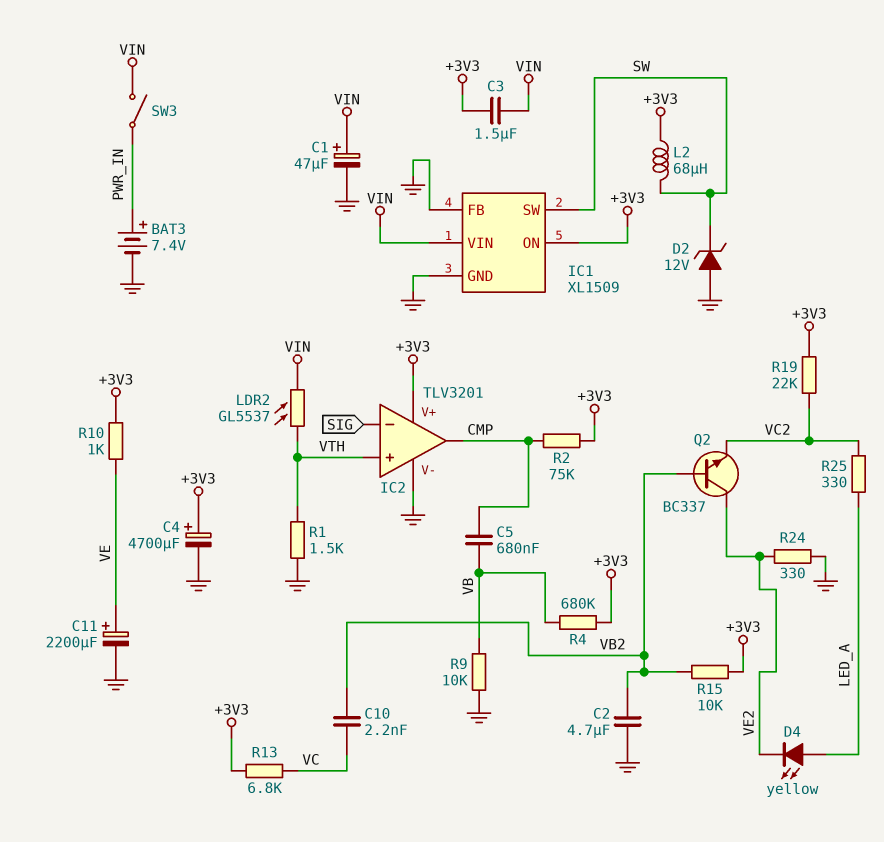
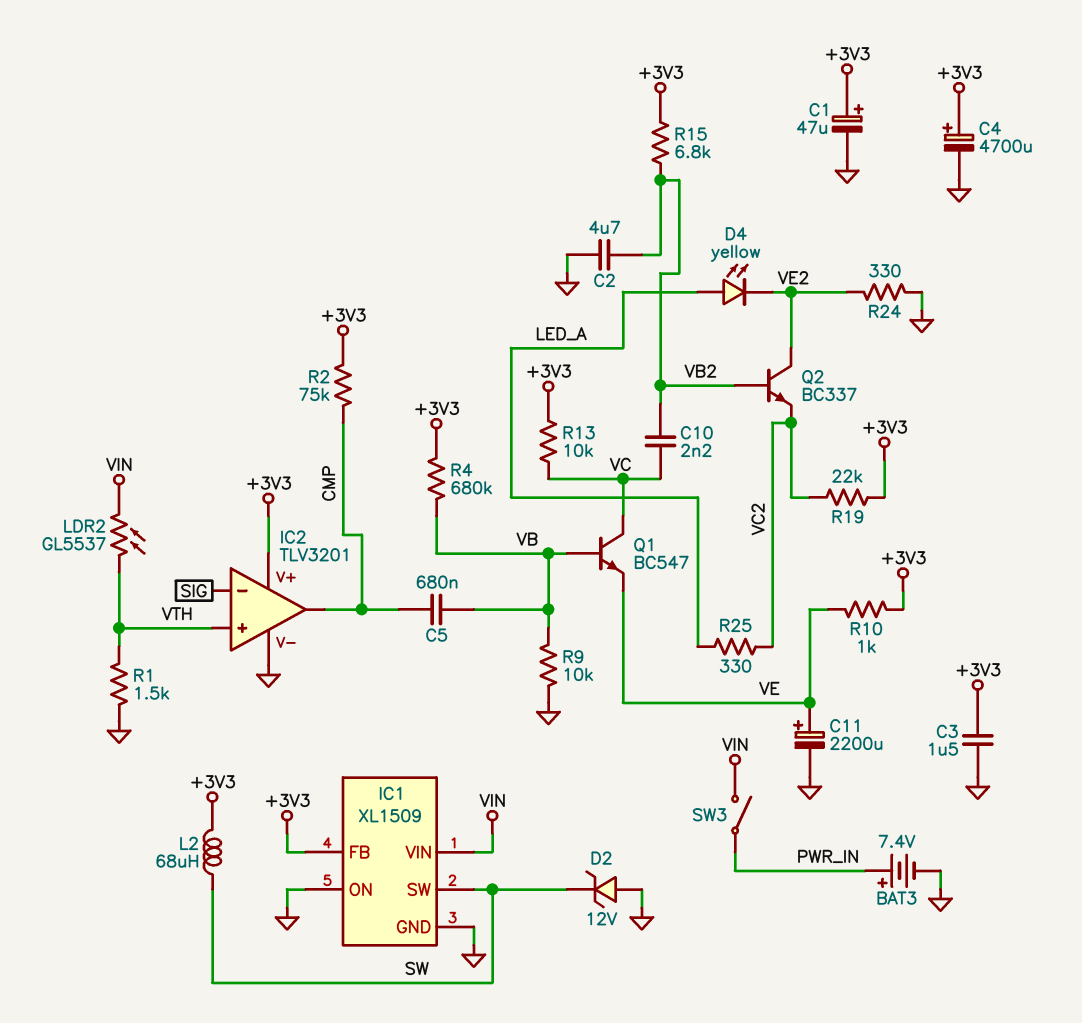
C1: 47uF (plus VIN, minus GND) -> 47uF (plus +3V3, minus GND)
C3: 1.5uF (+3V3, VIN) -> 1.5uF (+3V3, GND)
IC1 pin FB: GND -> +3V3
IC1 pin ON: +3V3 -> GND
Q1: none -> NPN BC547 (B VB, C VC, E VE)
R13: 6.8k (+3V3, VC) -> 10k (+3V3, VC)
R15: 10k (+3V3, VB2) -> 6.8k (+3V3, VB2)

